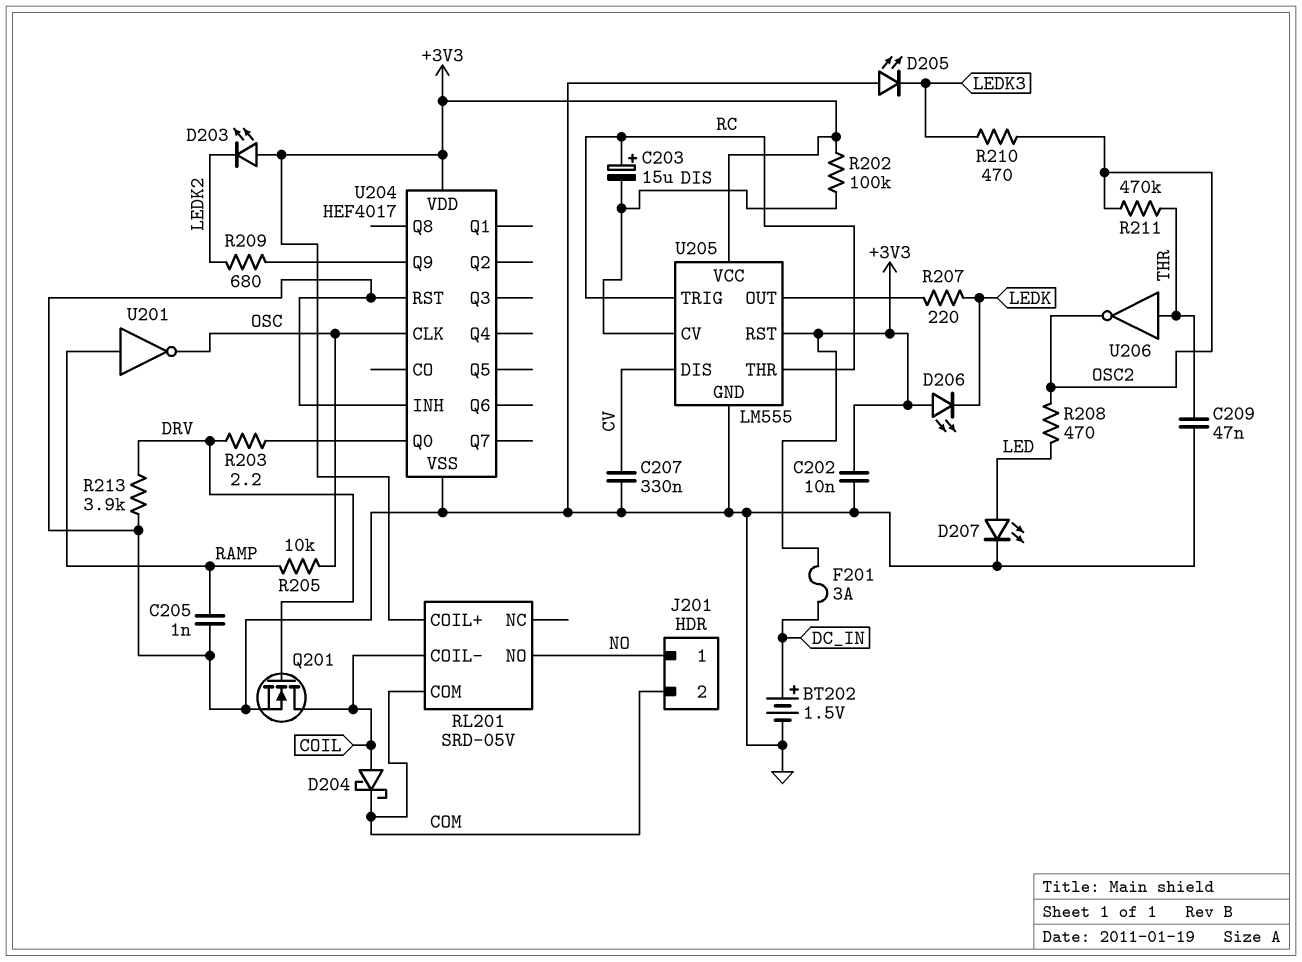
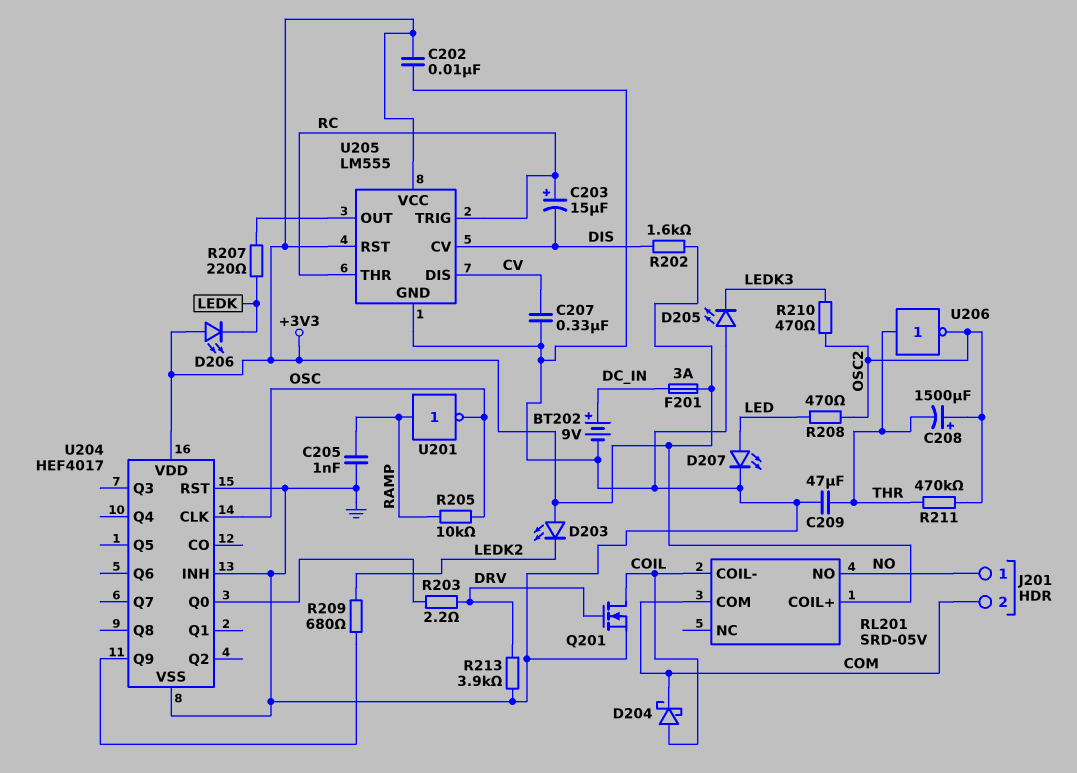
BT202: 1.5V (plus DC_IN, minus GND) -> 9V (plus DC_IN, minus GND)
C208: none -> 1500uF (plus OSC2, minus THR)
C209: 47nF (GND, THR) -> 47uF (GND, THR)
R202: 100k (+3V3, DIS) -> 1.6k (+3V3, DIS)

